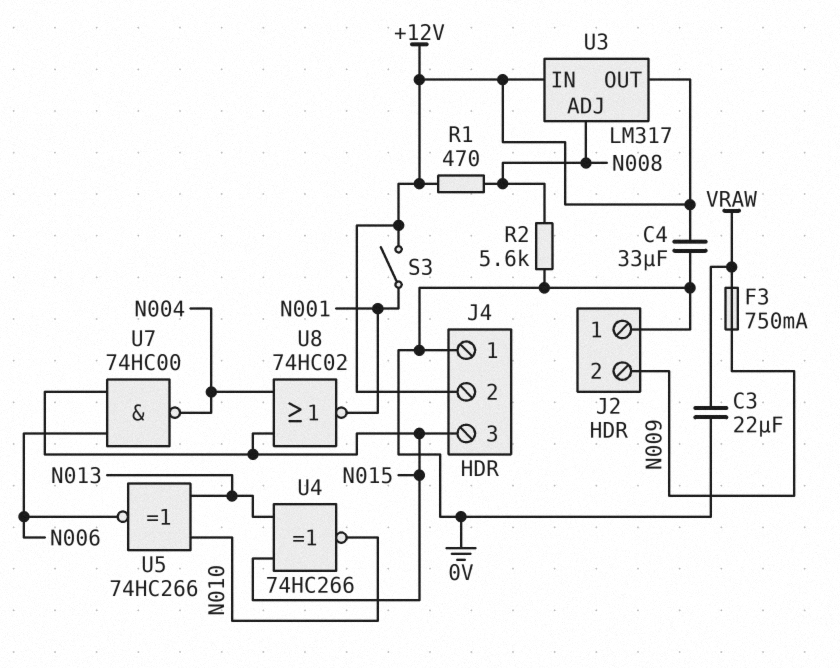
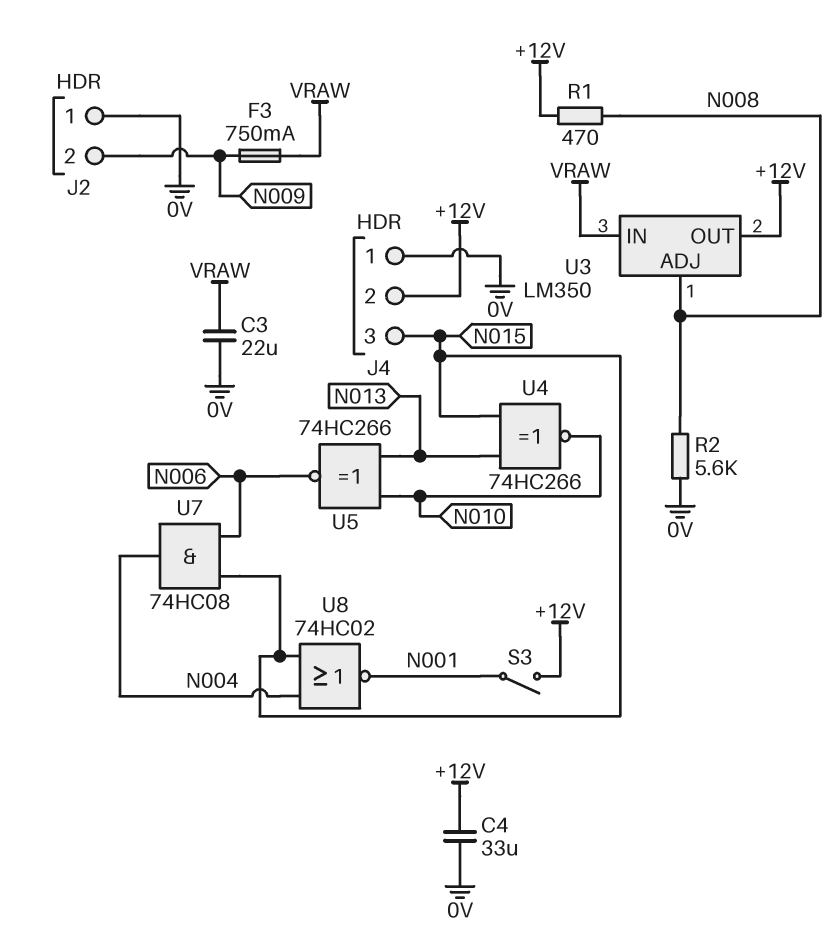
U3: LM317 -> LM350
U3 pin IN: +12V -> VRAW
U7: NAND 74HC00 (in N006, in N015, out N004) -> AND 74HC08 (in N006, in N015, out N004)

